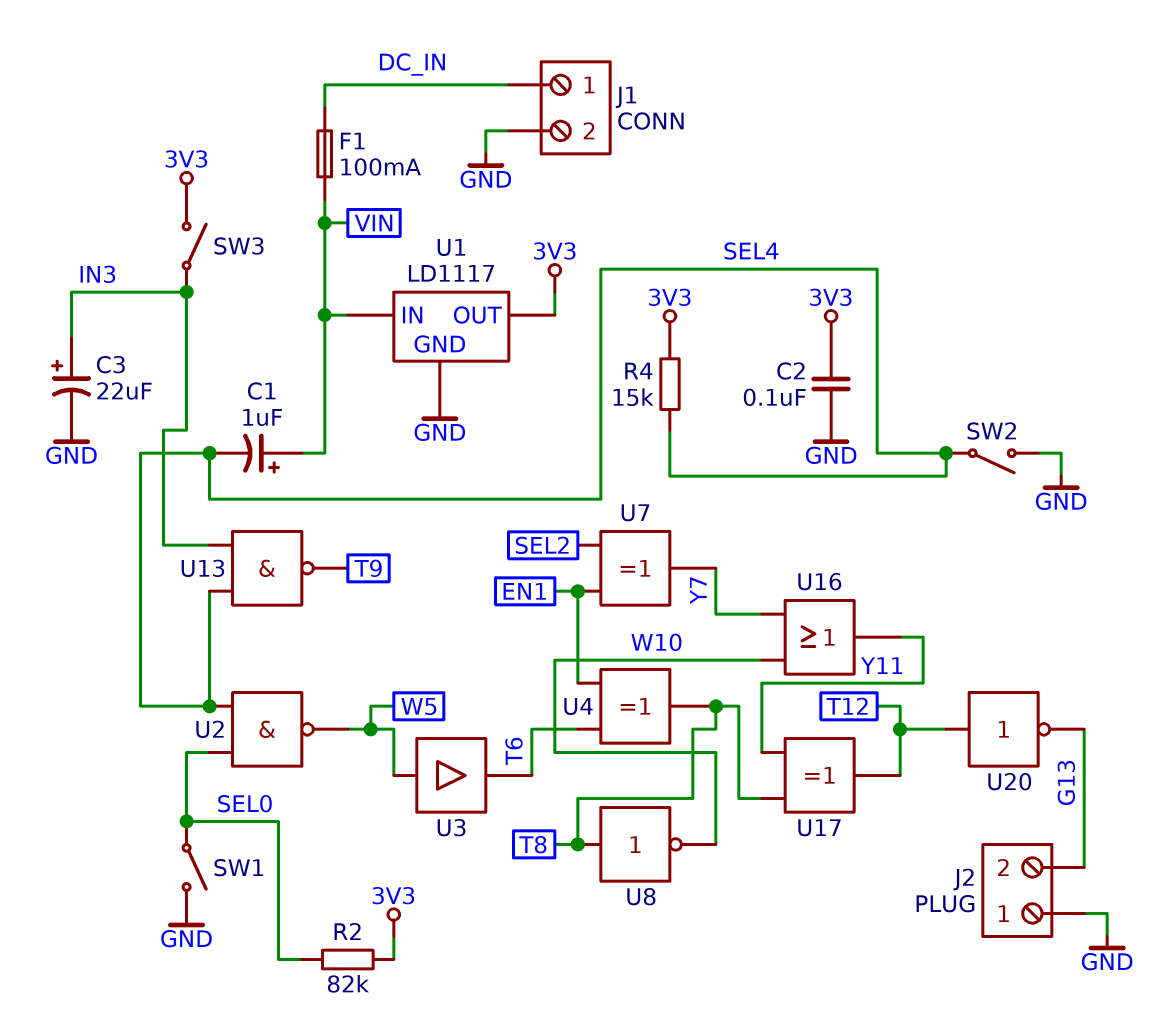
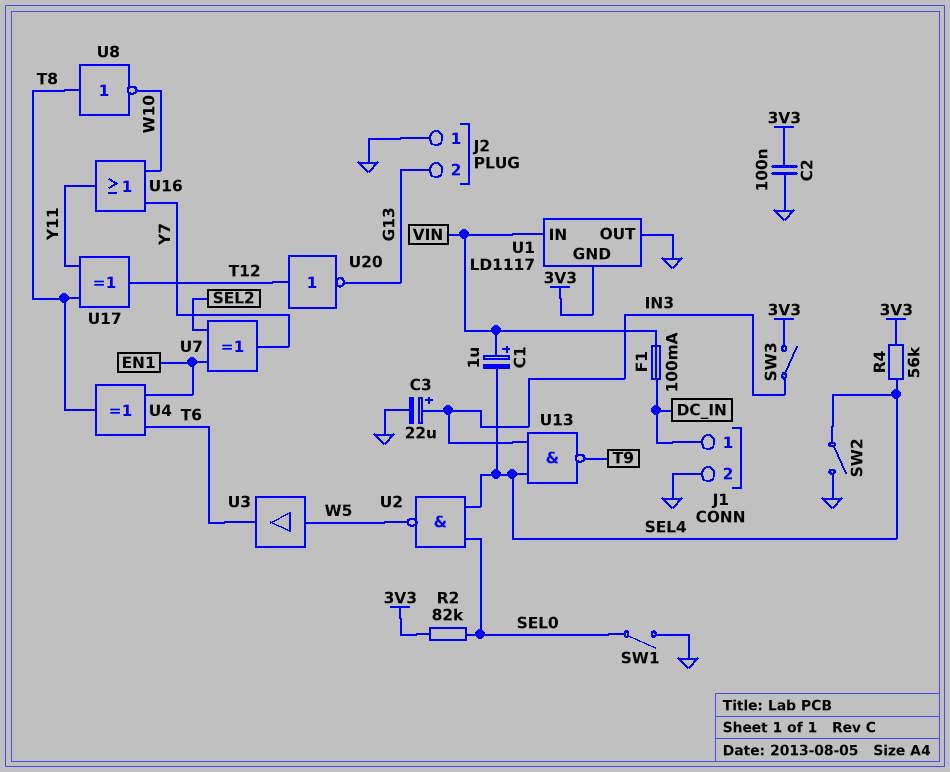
R4: 15k (3V3, SEL4) -> 56k (3V3, SEL4)
U1 pin GND: GND -> 3V3
U1 pin OUT: 3V3 -> GND

